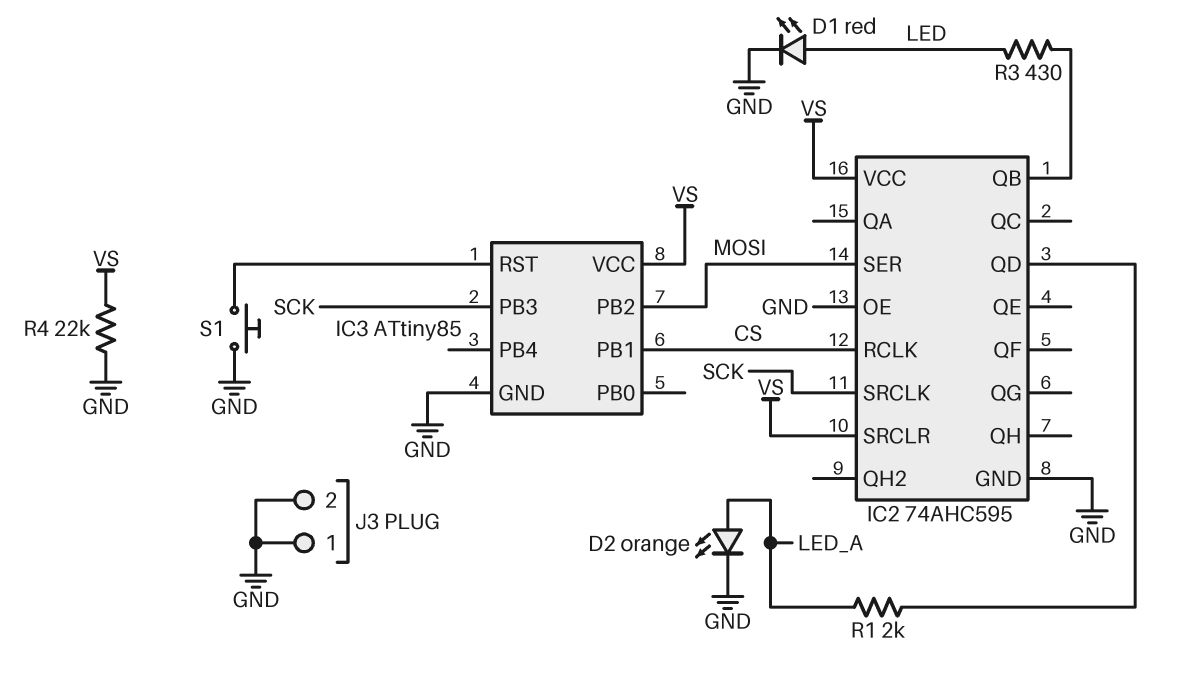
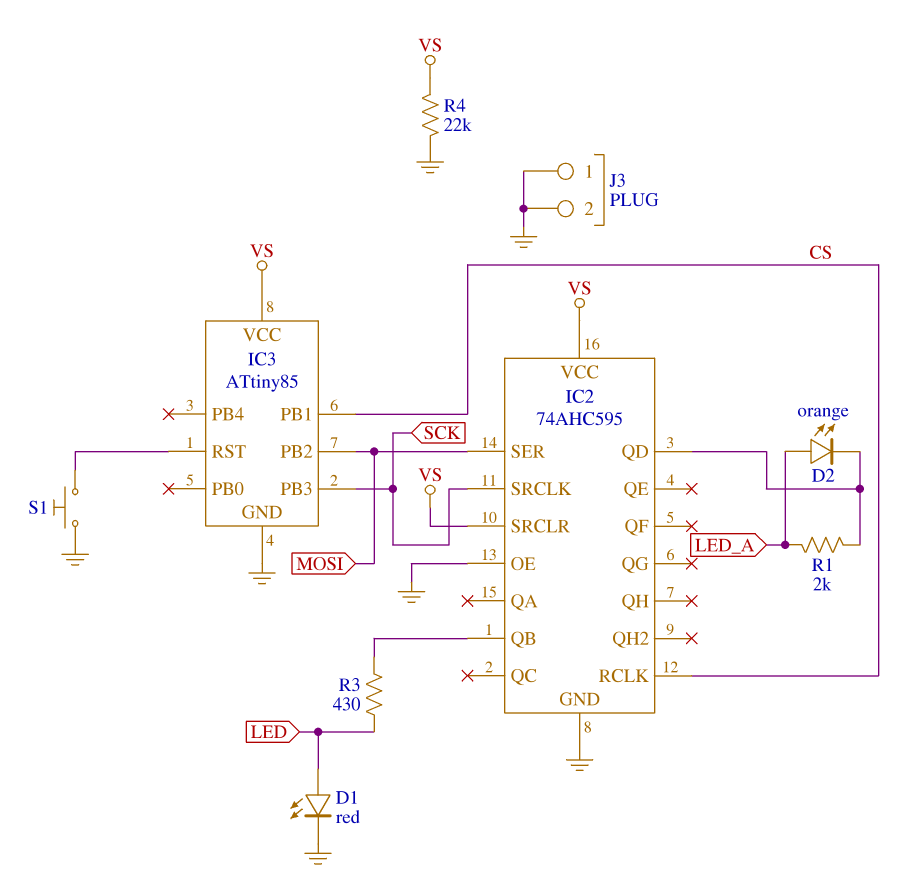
D2: LED orange (A LED_A, K GND) -> LED orange (A LED_A, K IC2/QD)

